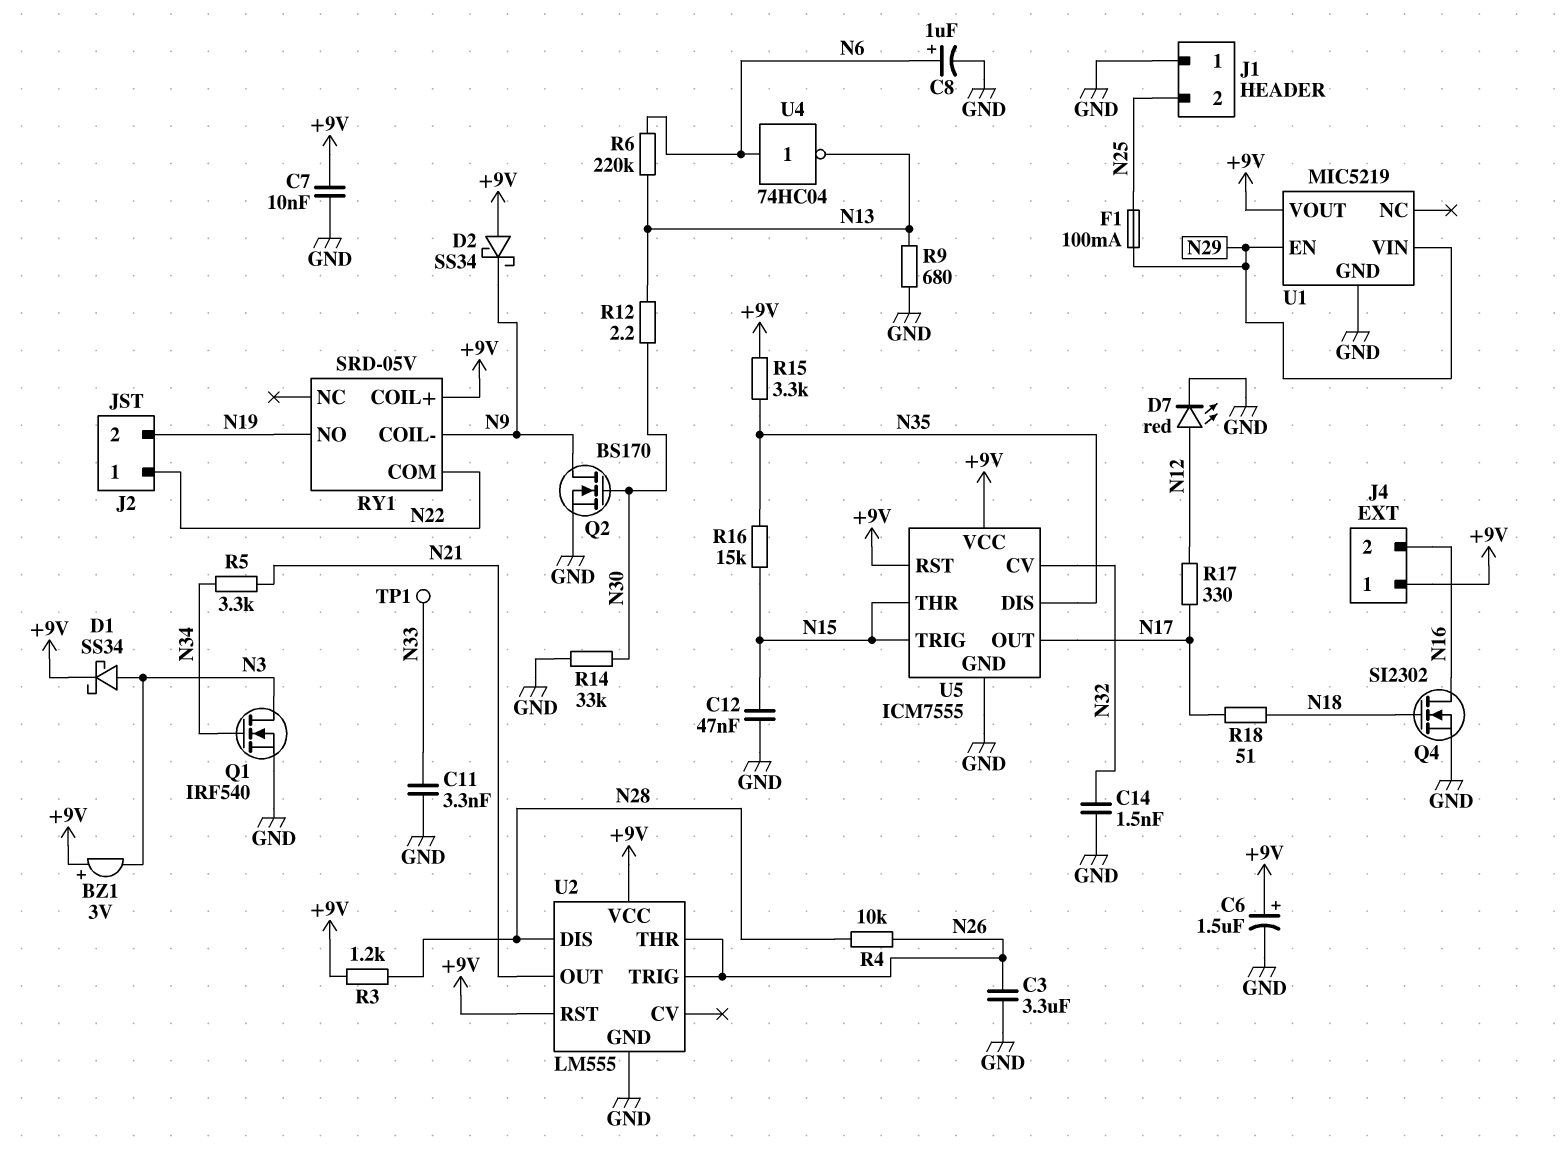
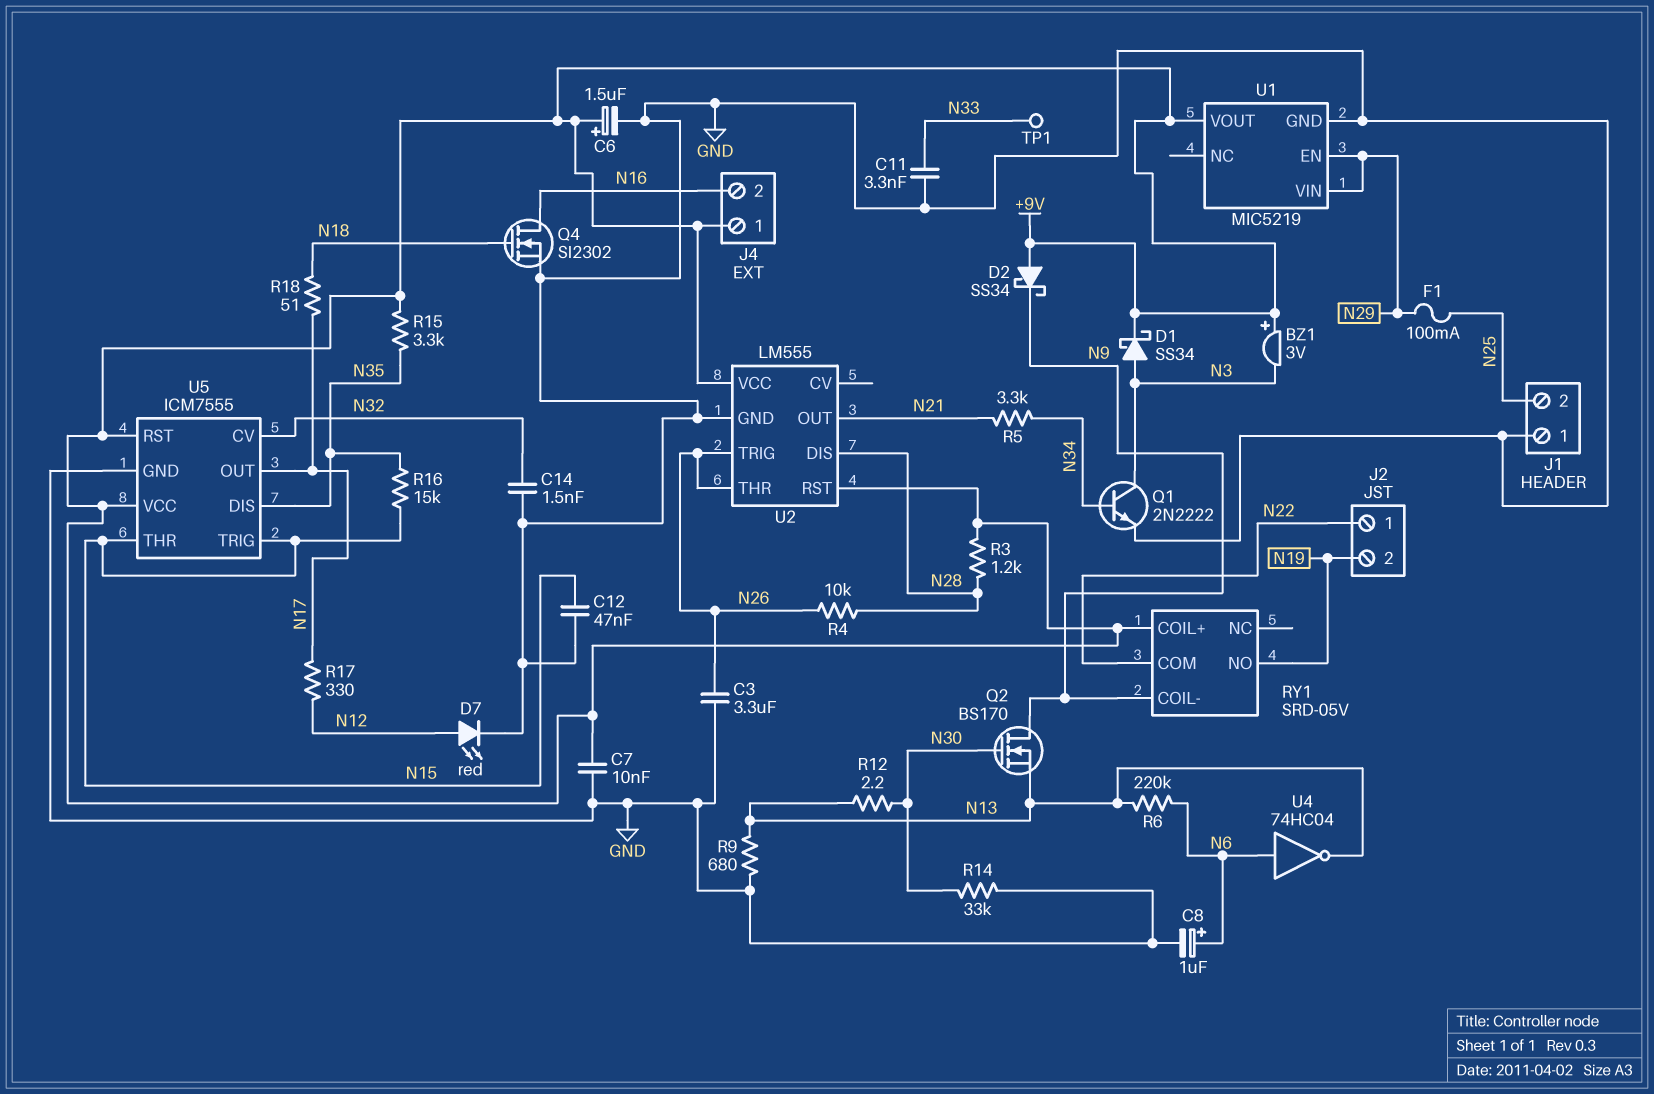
Q1: NMOS IRF540 (G N34, D N3, S GND) -> NPN 2N2222 (B N34, C N3, E GND)
Q2: NMOS BS170 (G N30, D N9, S GND) -> NMOS BS170 (G N30, D N9, S N13)

